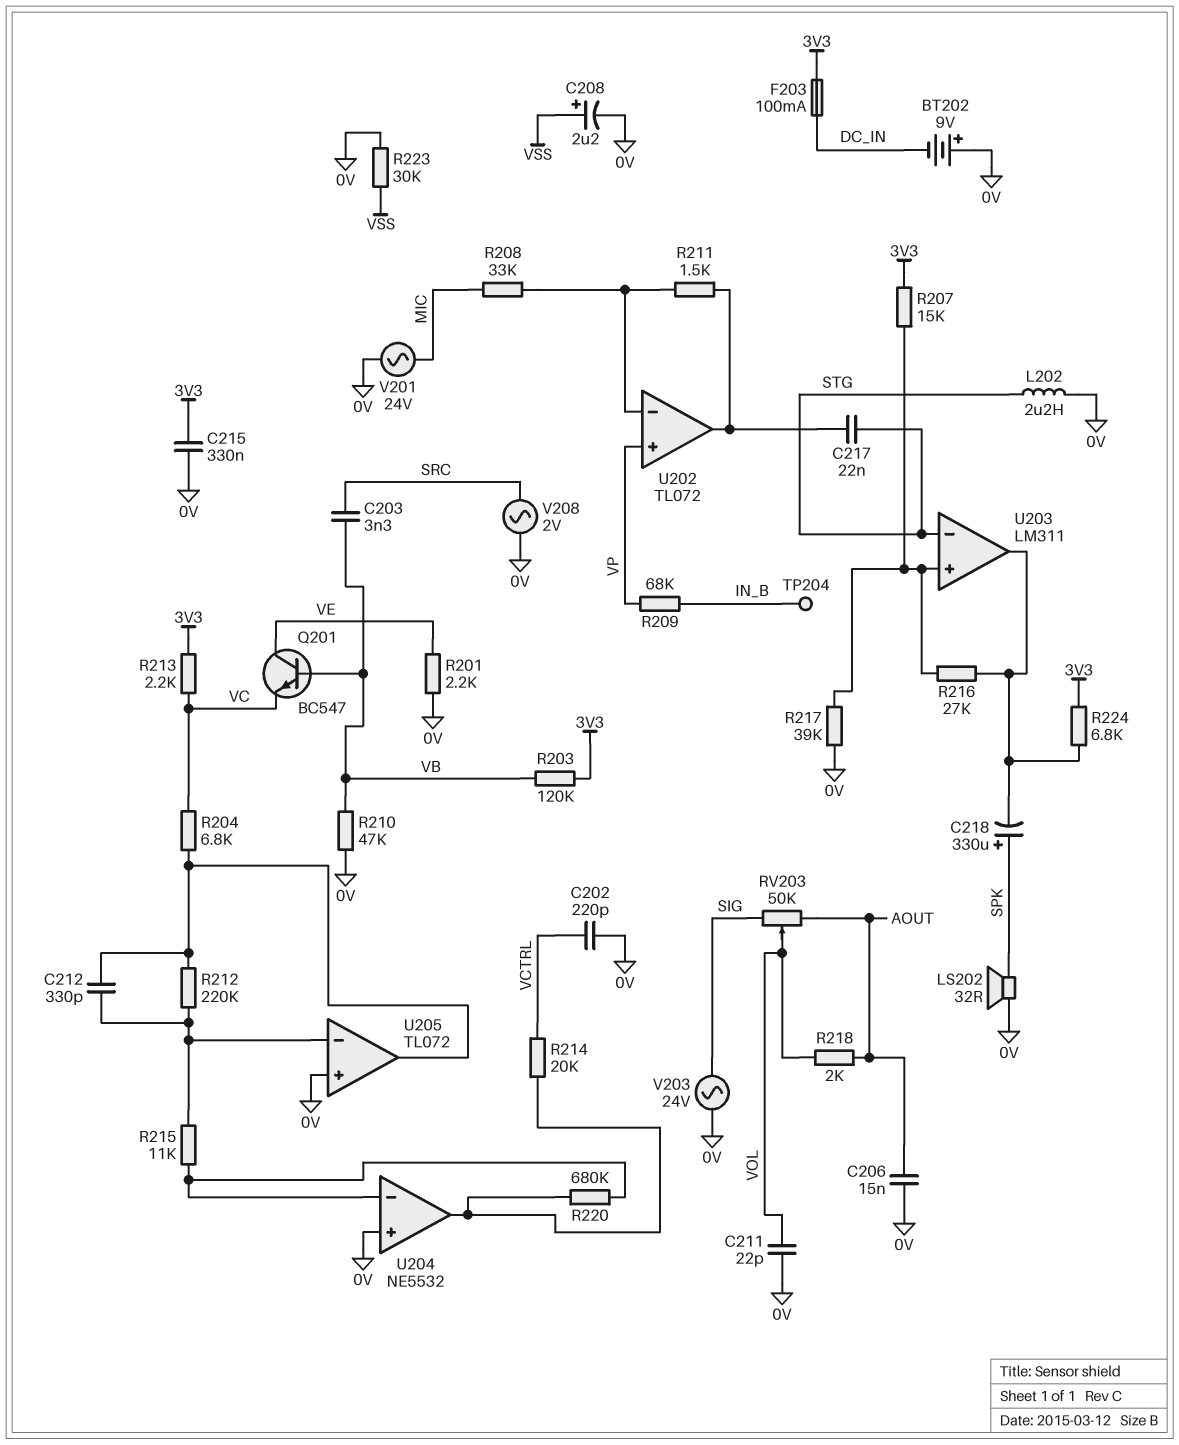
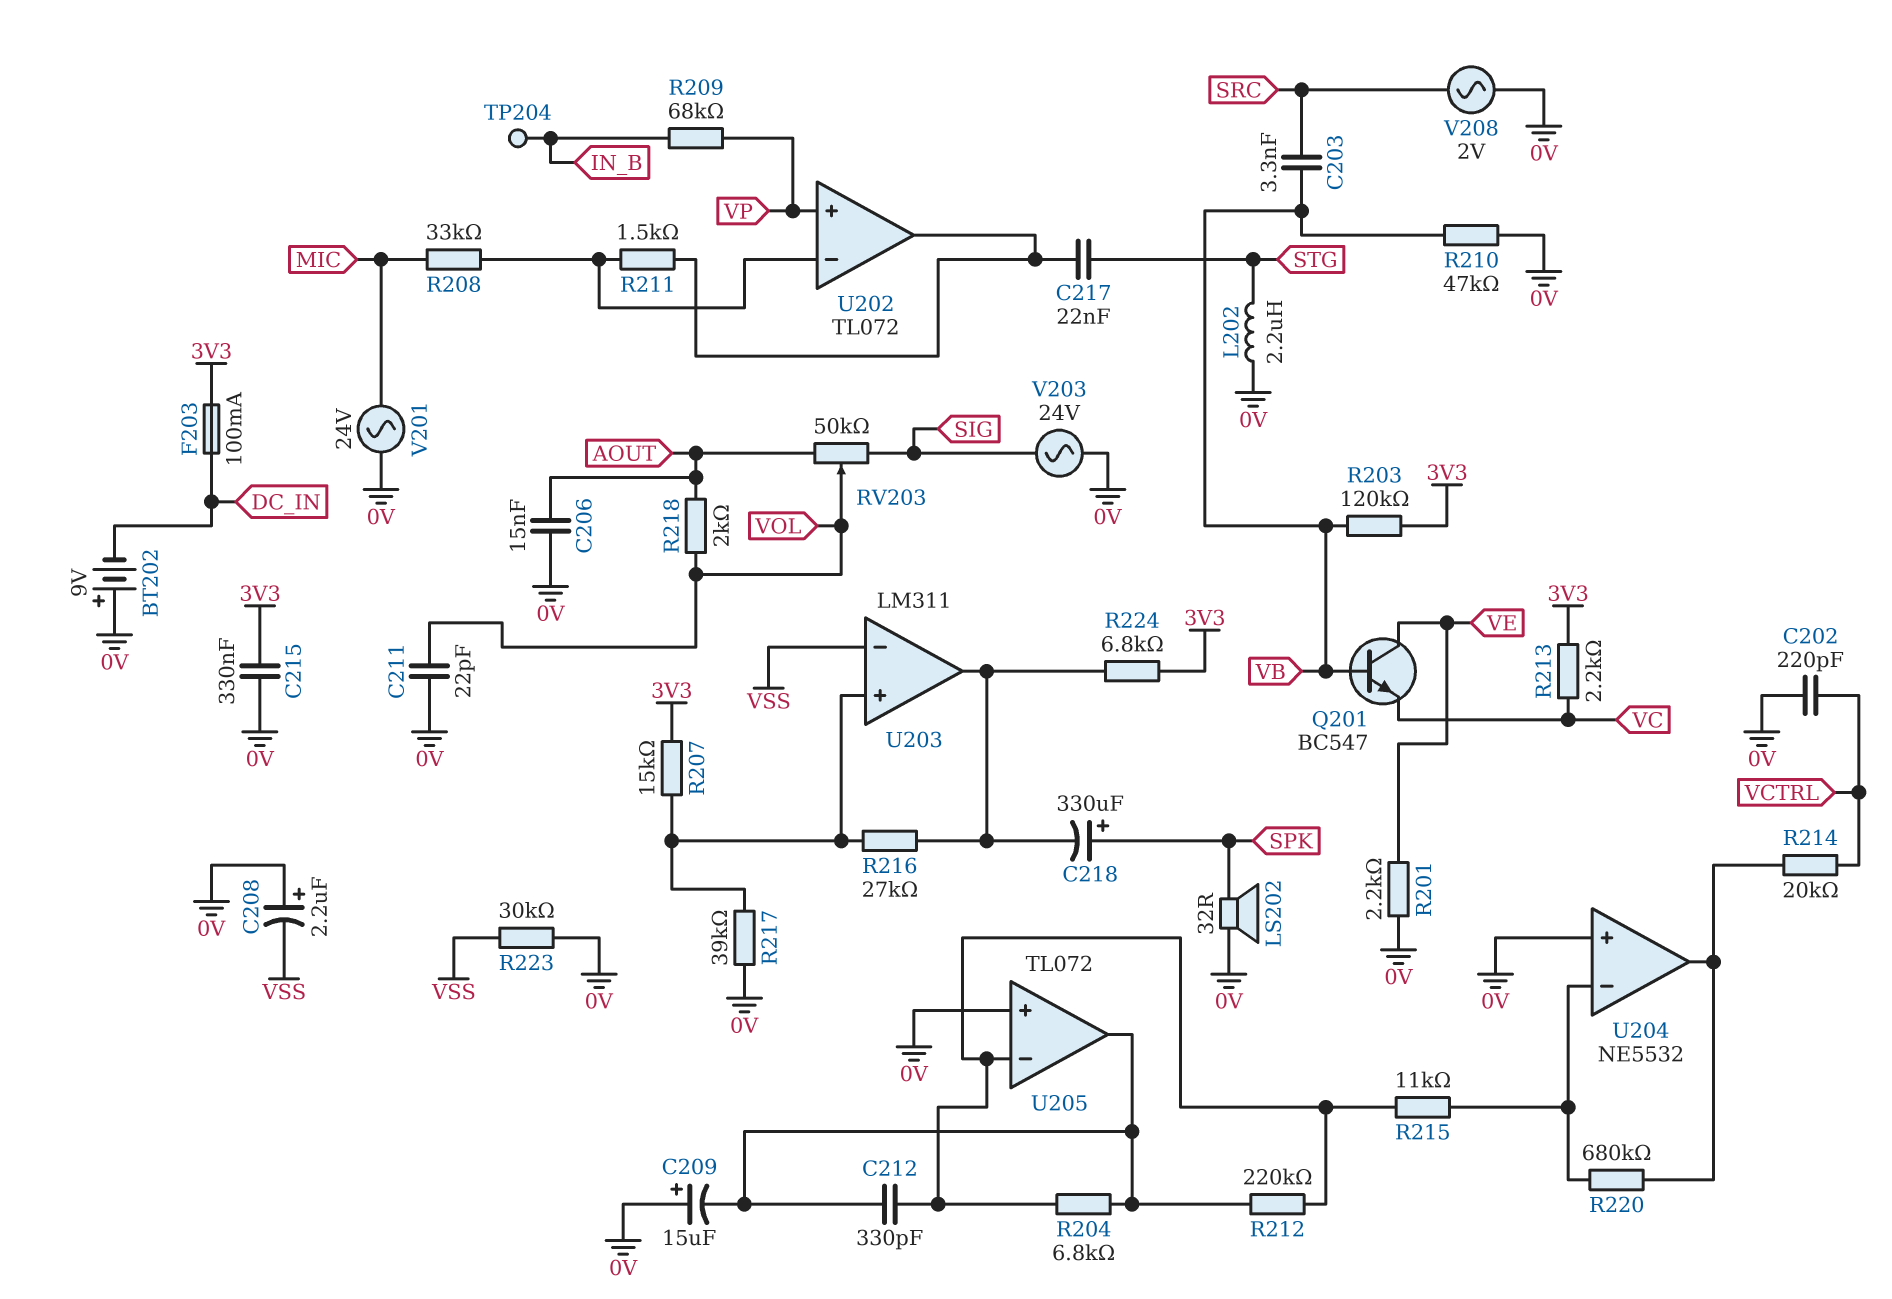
C208: 2.2uF (plus VSS, minus 0V) -> 2.2uF (plus 0V, minus VSS)
C209: none -> 15uF (plus 0V, minus U205/out)
R204: 6.8k (U205/out, VC) -> 6.8k (U205/in-, U205/out)
U203 pin in-: STG -> VSS

